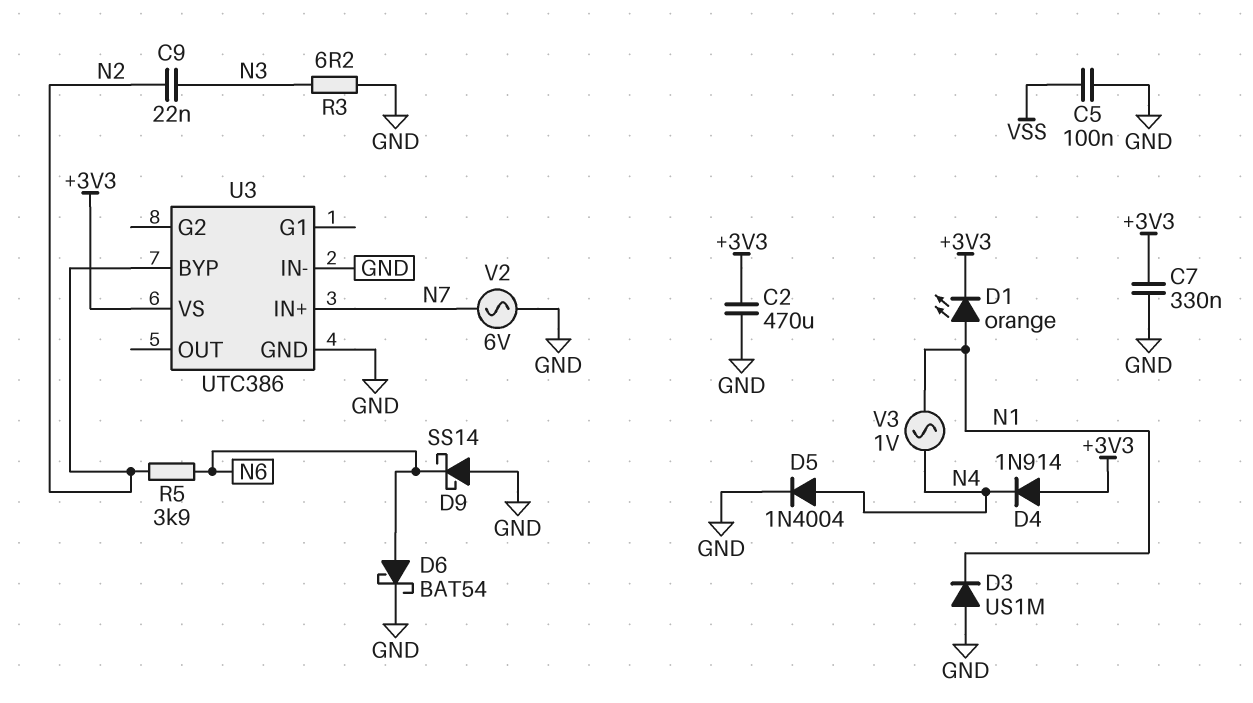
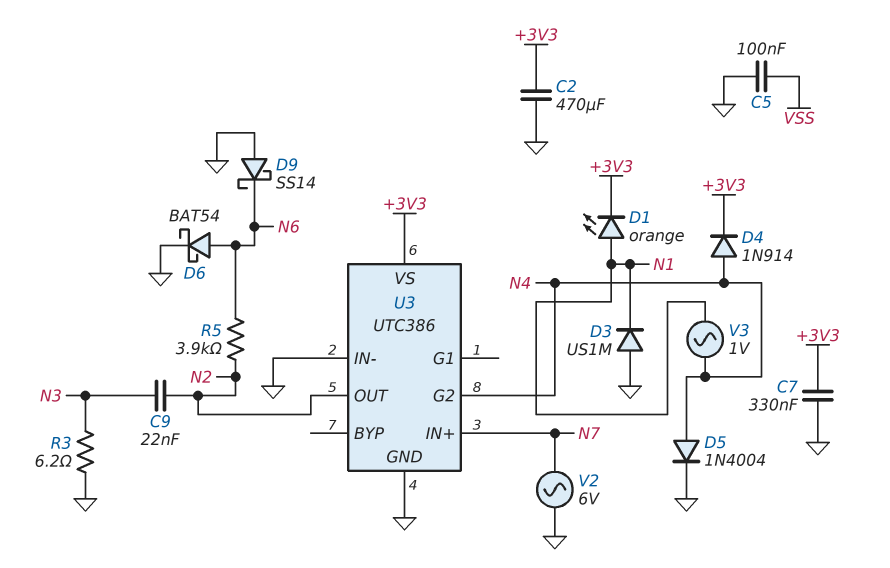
D4: diode 1N914 (A +3V3, K N4) -> diode 1N914 (A N4, K +3V3)
U3 pin BYP: N2 -> none
U3 pin G2: none -> N4
U3 pin OUT: none -> N2

